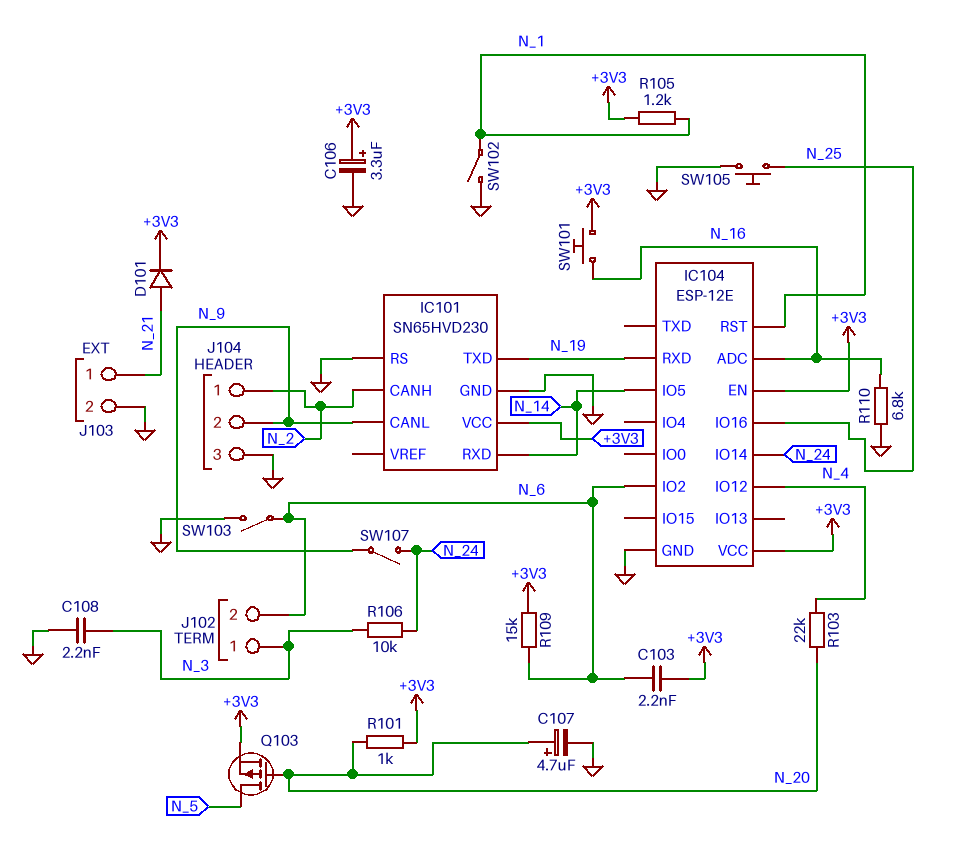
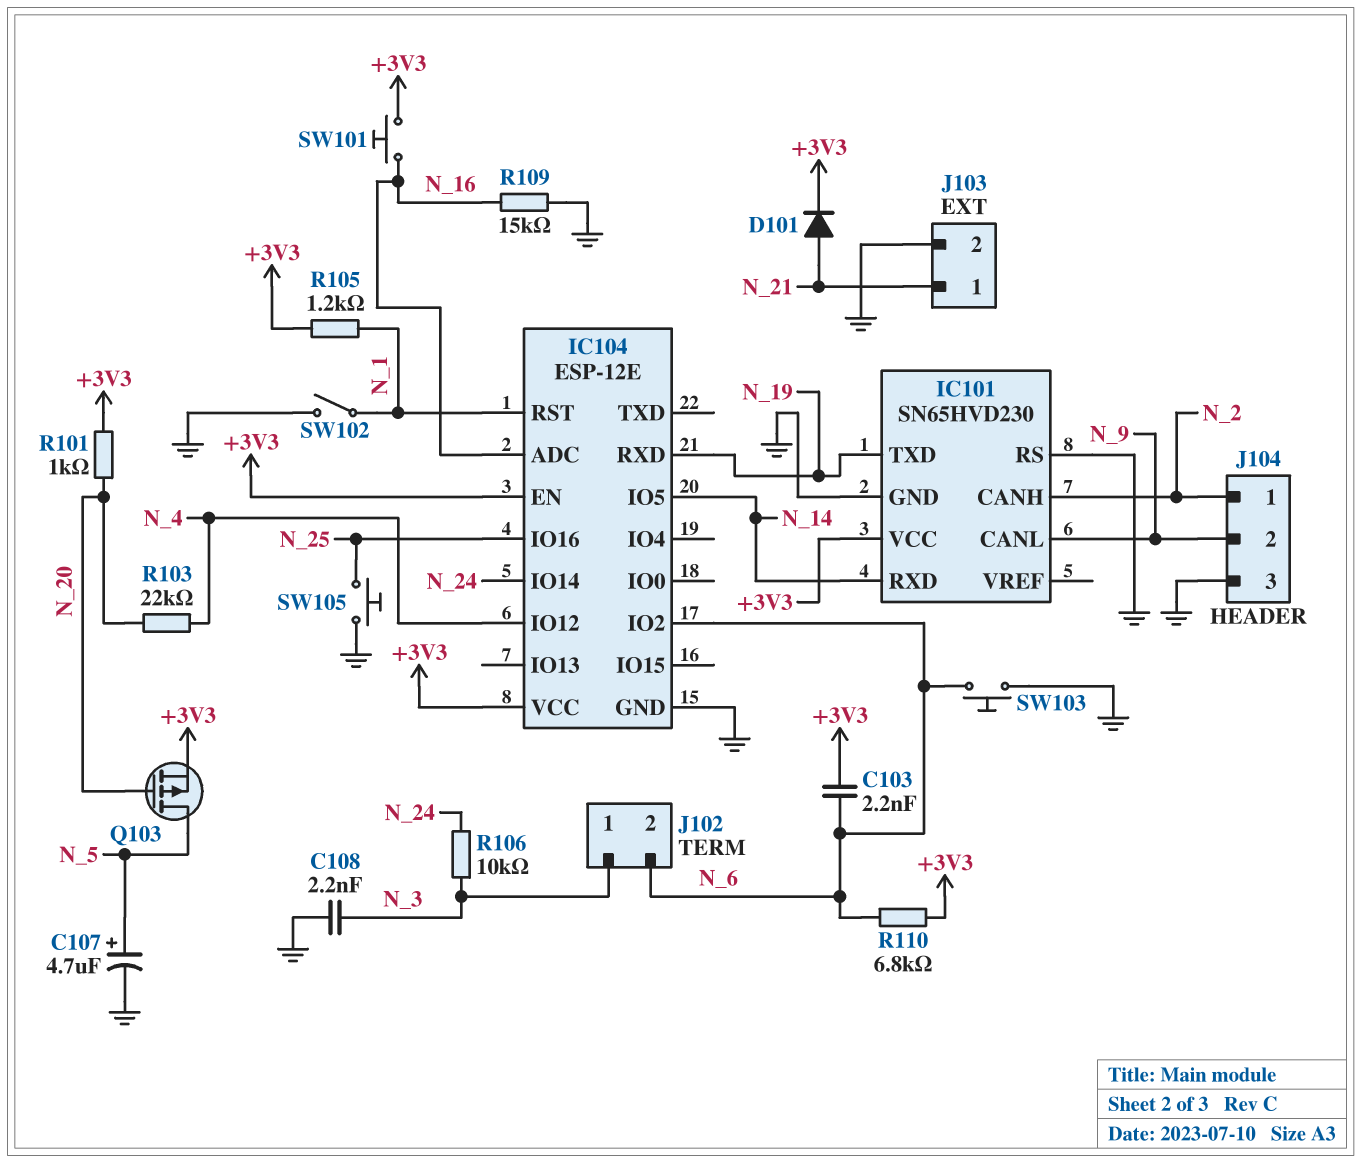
C106: 3.3uF (plus +3V3, minus GND) -> none
C107: 4.7uF (plus N_20, minus GND) -> 4.7uF (plus N_5, minus GND)
R109: 15k (+3V3, N_6) -> 15k (GND, N_16)
R110: 6.8k (GND, N_16) -> 6.8k (+3V3, N_6)
SW103: switch (GND, N_6) -> button (GND, N_6)
SW107: switch (N_9, N_24) -> none

